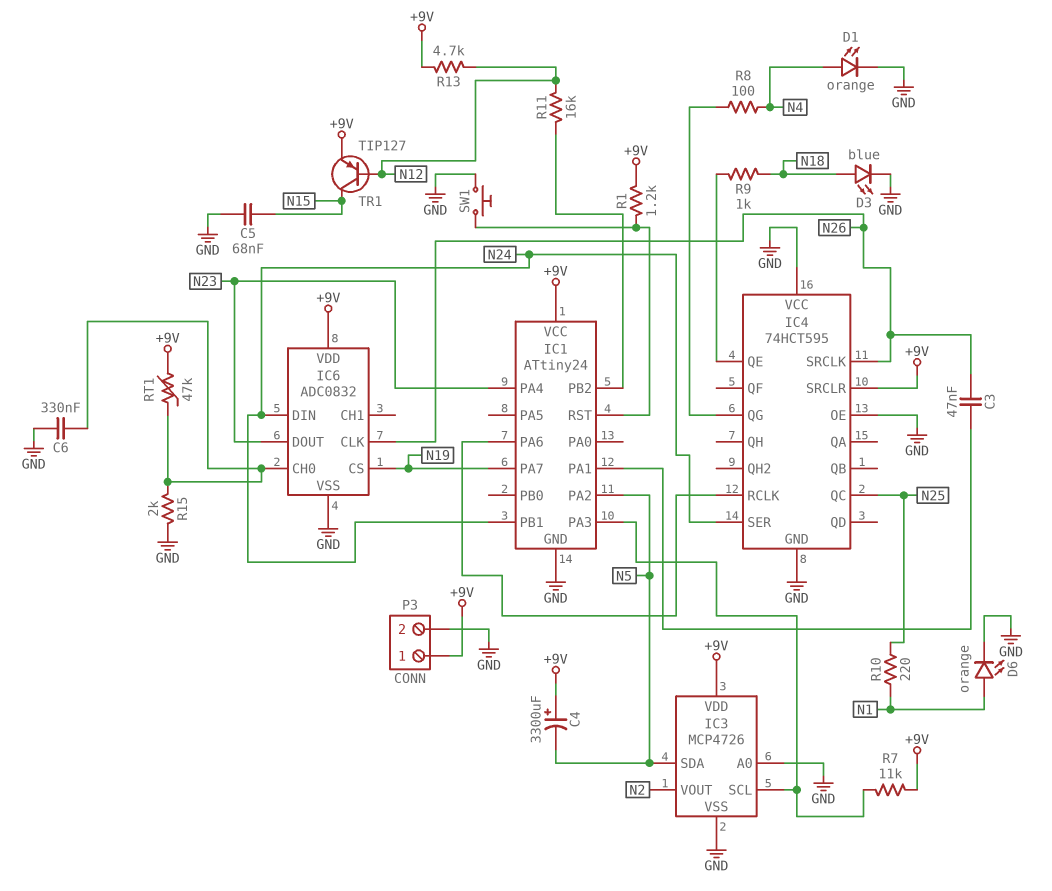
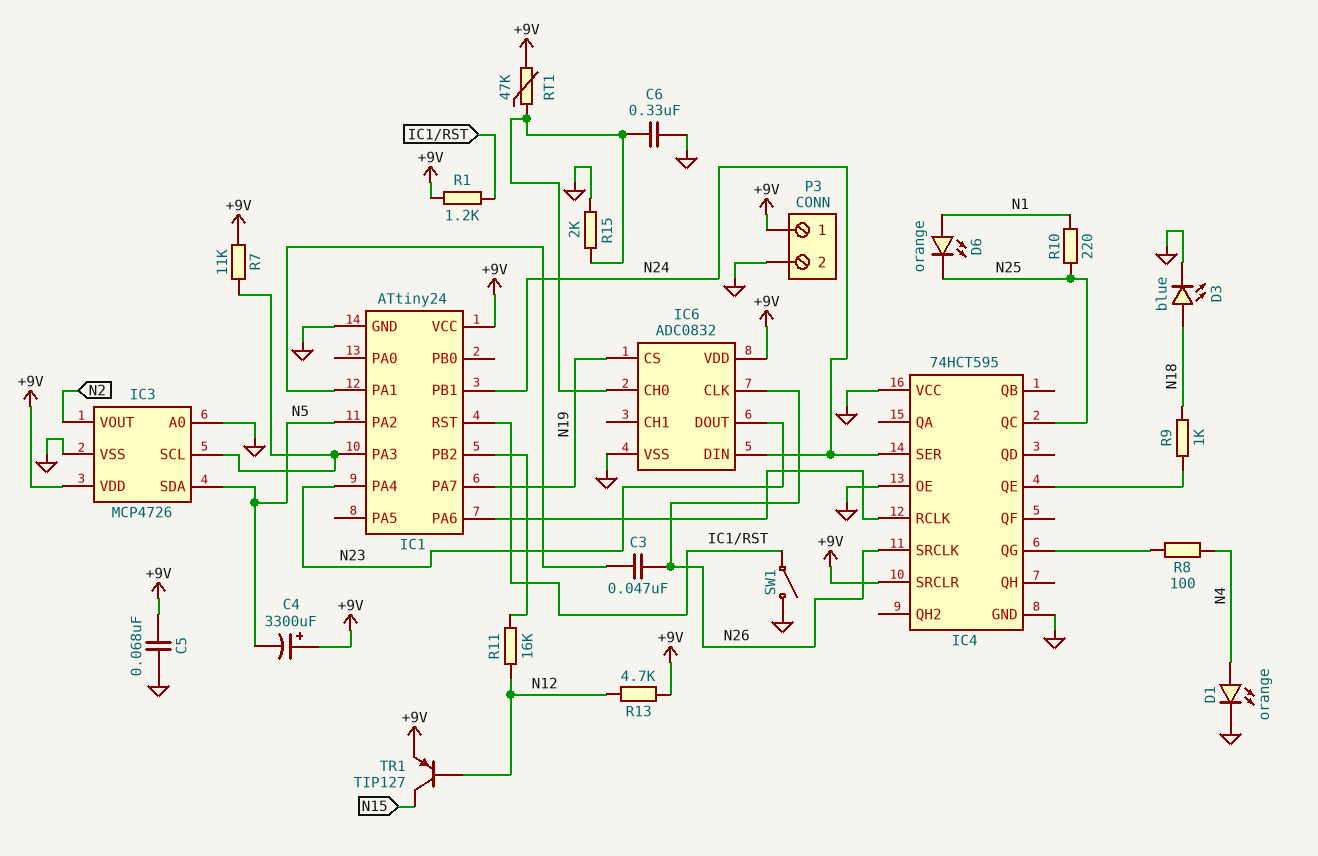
C5: 68nF (GND, N15) -> 68nF (+9V, GND)
D6: LED orange (A N1, K GND) -> LED orange (A N1, K N25)
SW1: button (GND, IC1/RST) -> switch (GND, IC1/RST)

